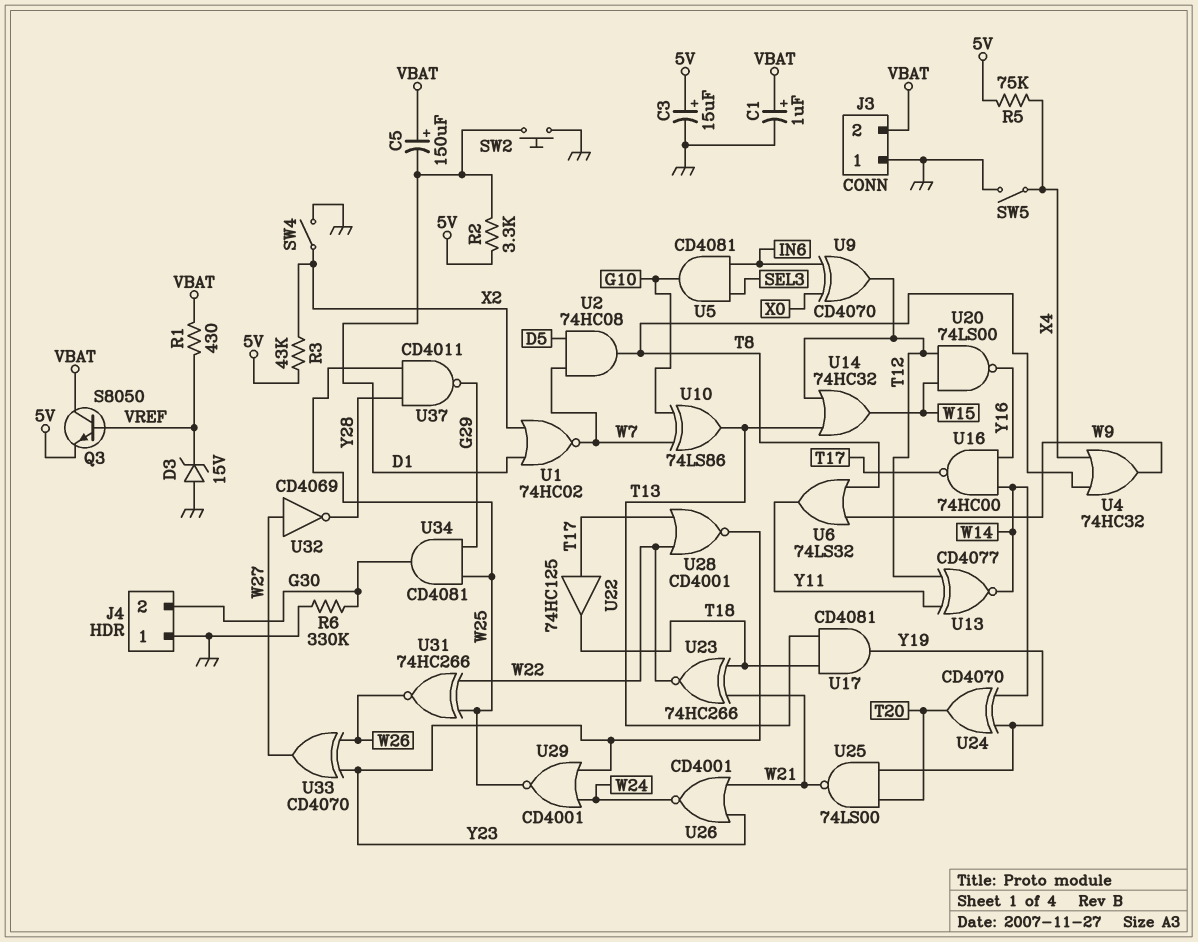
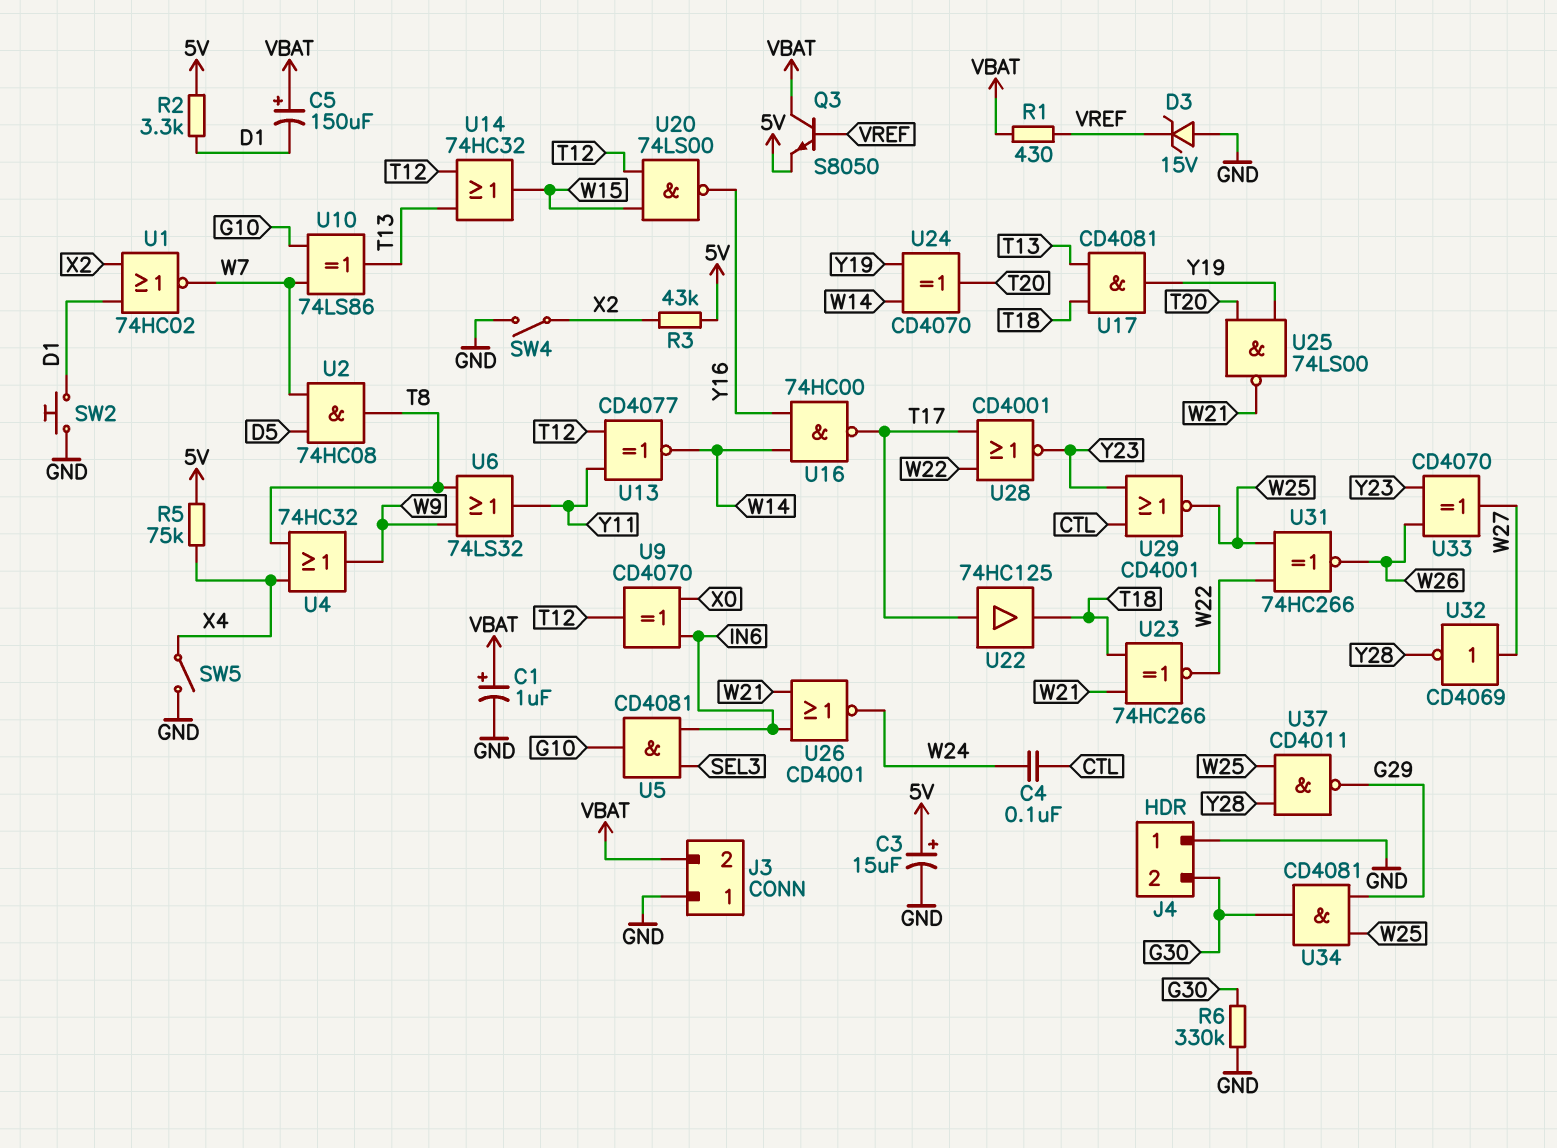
C4: none -> 100nF (CTL, W24)
U26: NOR CD4001 (in W21, in Y23, out W24) -> NOR CD4001 (in IN6, in W21, out W24)
U29: NOR CD4001 (in W24, in Y23, out W25) -> NOR CD4001 (in CTL, in Y23, out W25)

